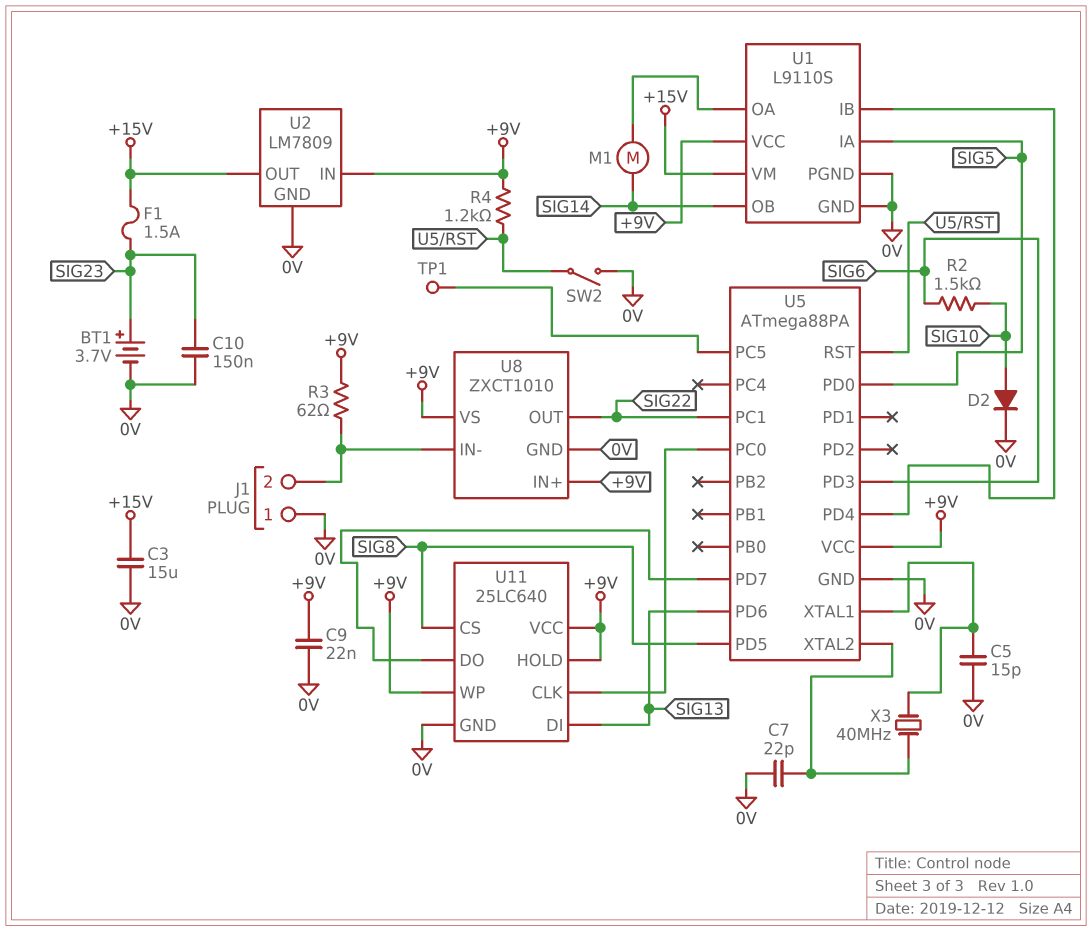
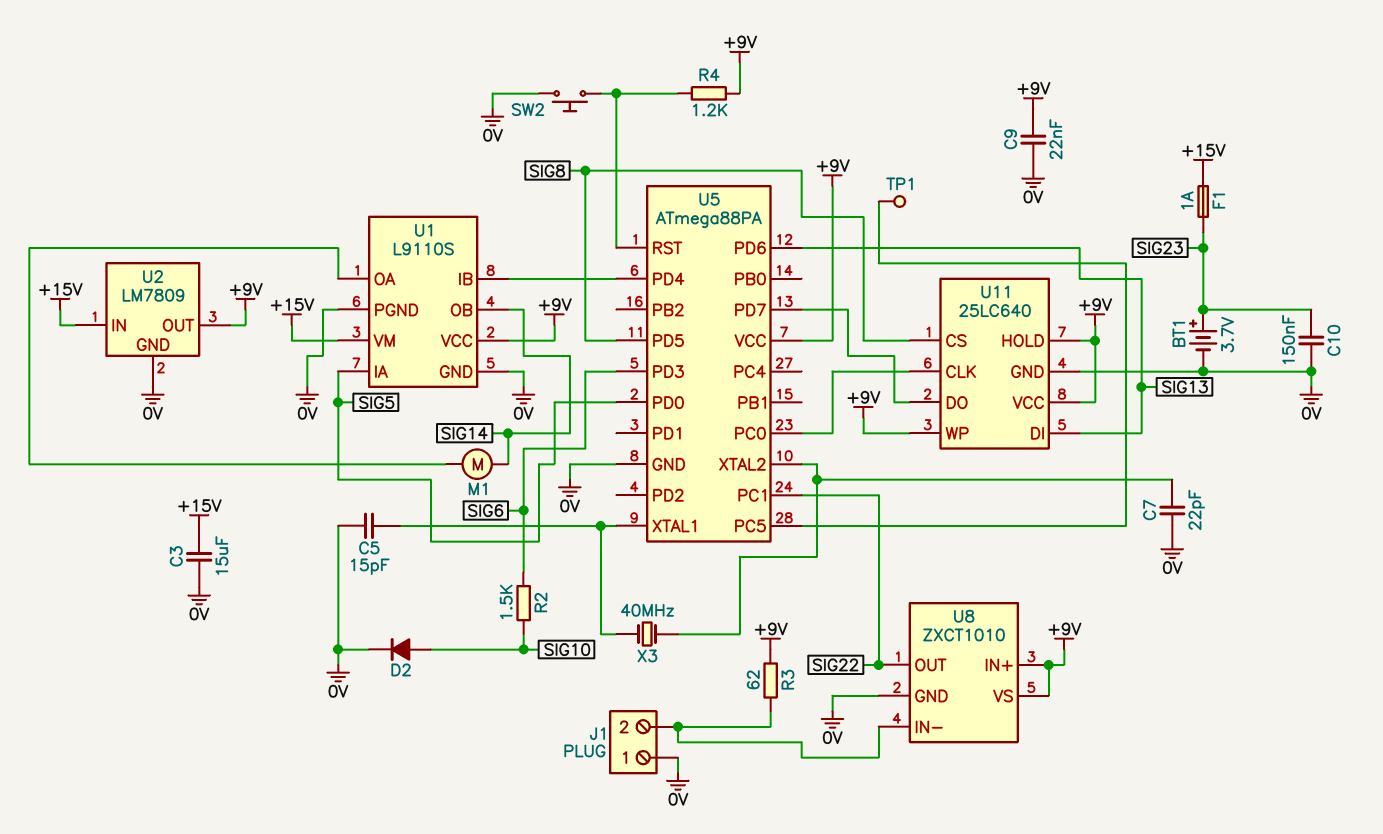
F1: 1.5A (+15V, SIG23) -> 1A (+15V, SIG23)
SW2: switch (0V, U5/RST) -> button (0V, U5/RST)
U2 pin IN: +9V -> +15V
U2 pin OUT: +15V -> +9V

